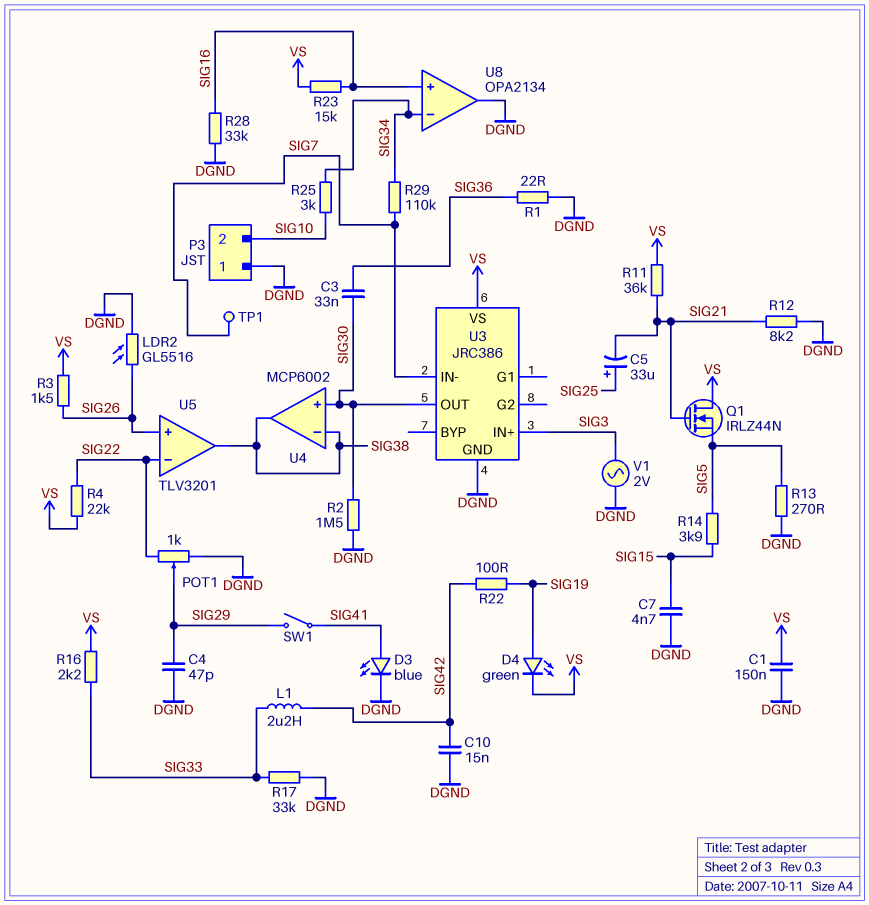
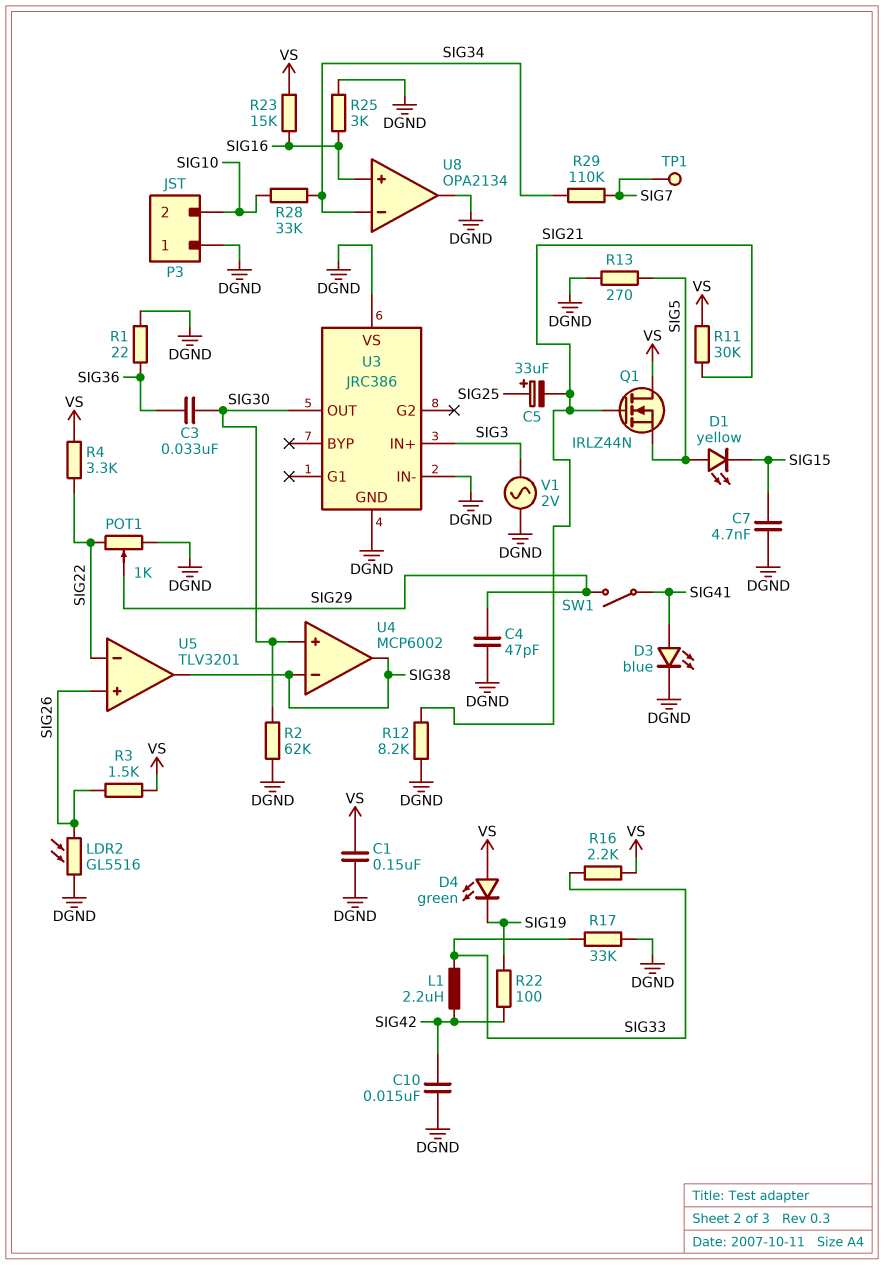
D1: none -> LED yellow (A SIG5, K SIG15)
D4: LED green (A SIG19, K VS) -> LED green (A VS, K SIG19)
R2: 1.5M (DGND, SIG30) -> 62k (DGND, SIG30)
R4: 22k (SIG22, VS) -> 3.3k (SIG22, VS)
R11: 36k (SIG21, VS) -> 30k (SIG21, VS)
R14: 3.9k (SIG5, SIG15) -> none
R25: 3k (SIG10, SIG34) -> 3k (DGND, SIG16)
R28: 33k (DGND, SIG16) -> 33k (SIG10, SIG34)
U3 pin IN-: SIG7 -> DGND
U3 pin VS: VS -> DGND

